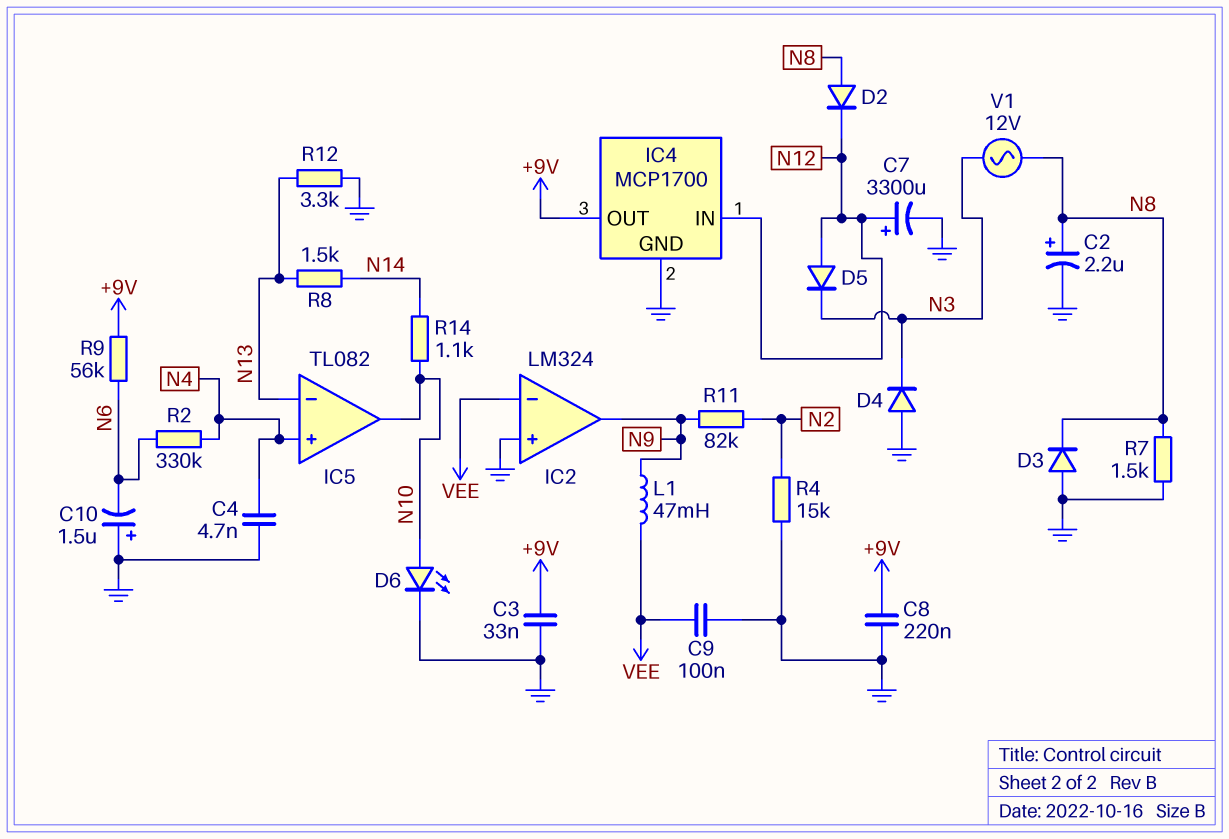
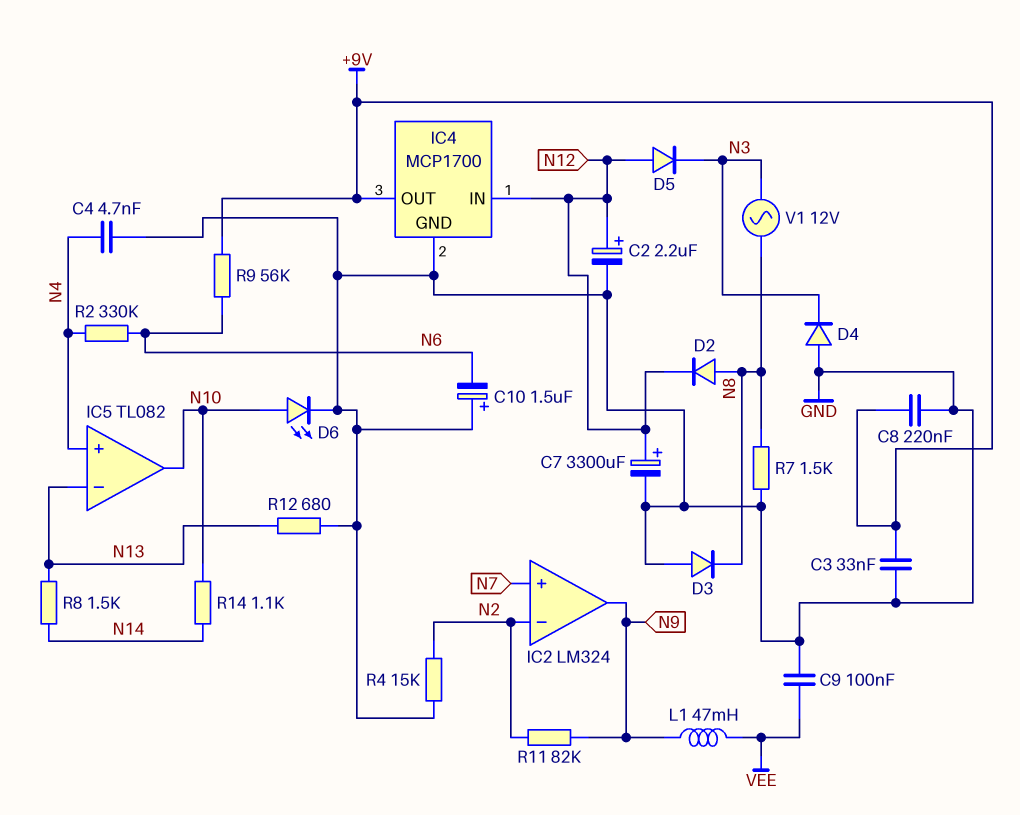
C2: 2.2uF (plus N8, minus GND) -> 2.2uF (plus N12, minus GND)
IC2 pin in+: GND -> N7
IC2 pin in-: VEE -> N2
R12: 3.3k (GND, N13) -> 680 (GND, N13)

